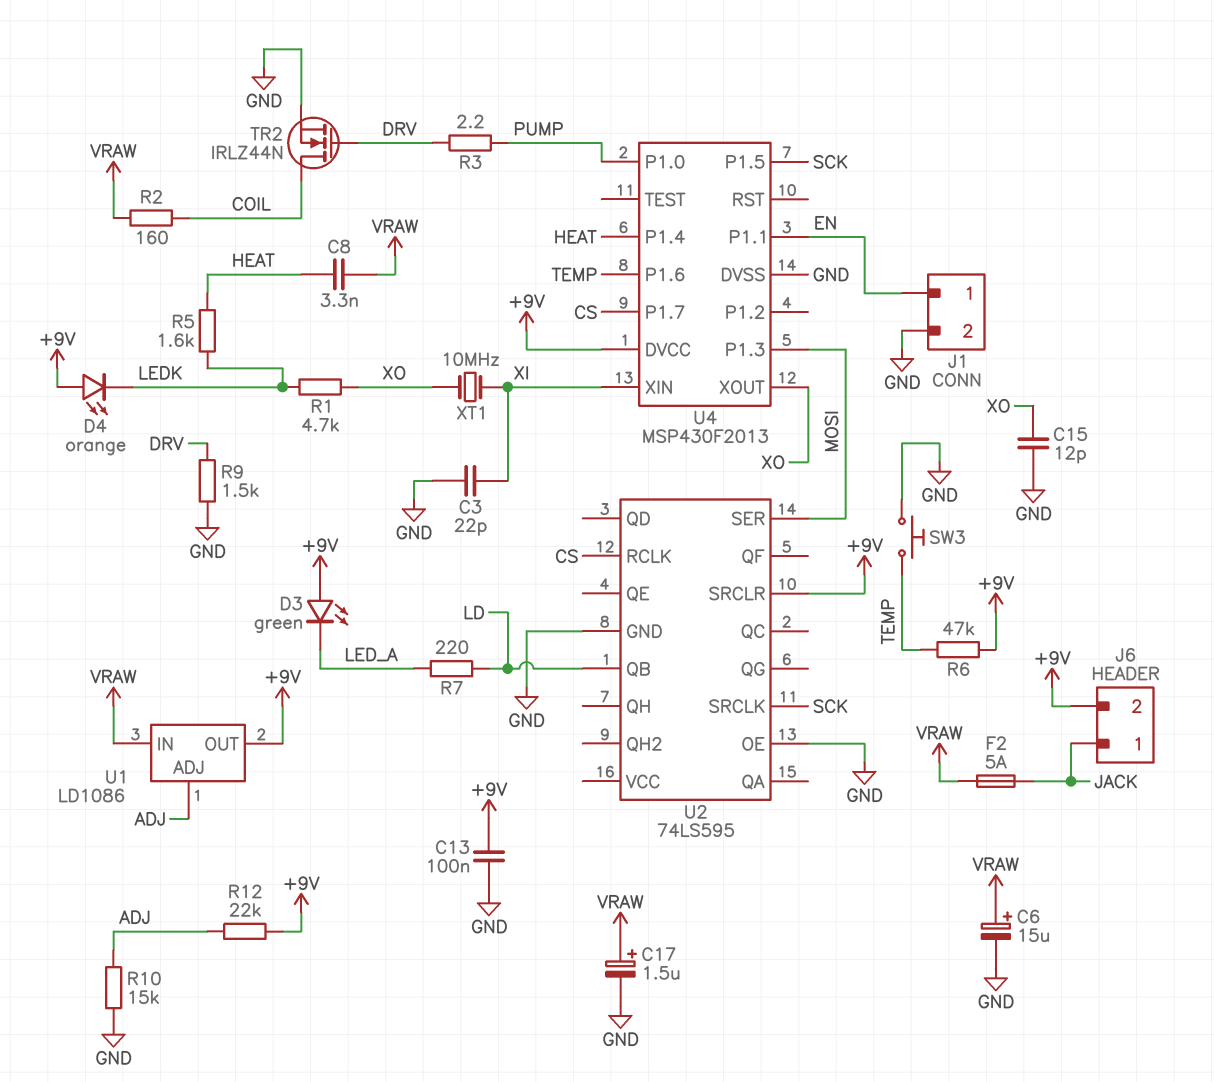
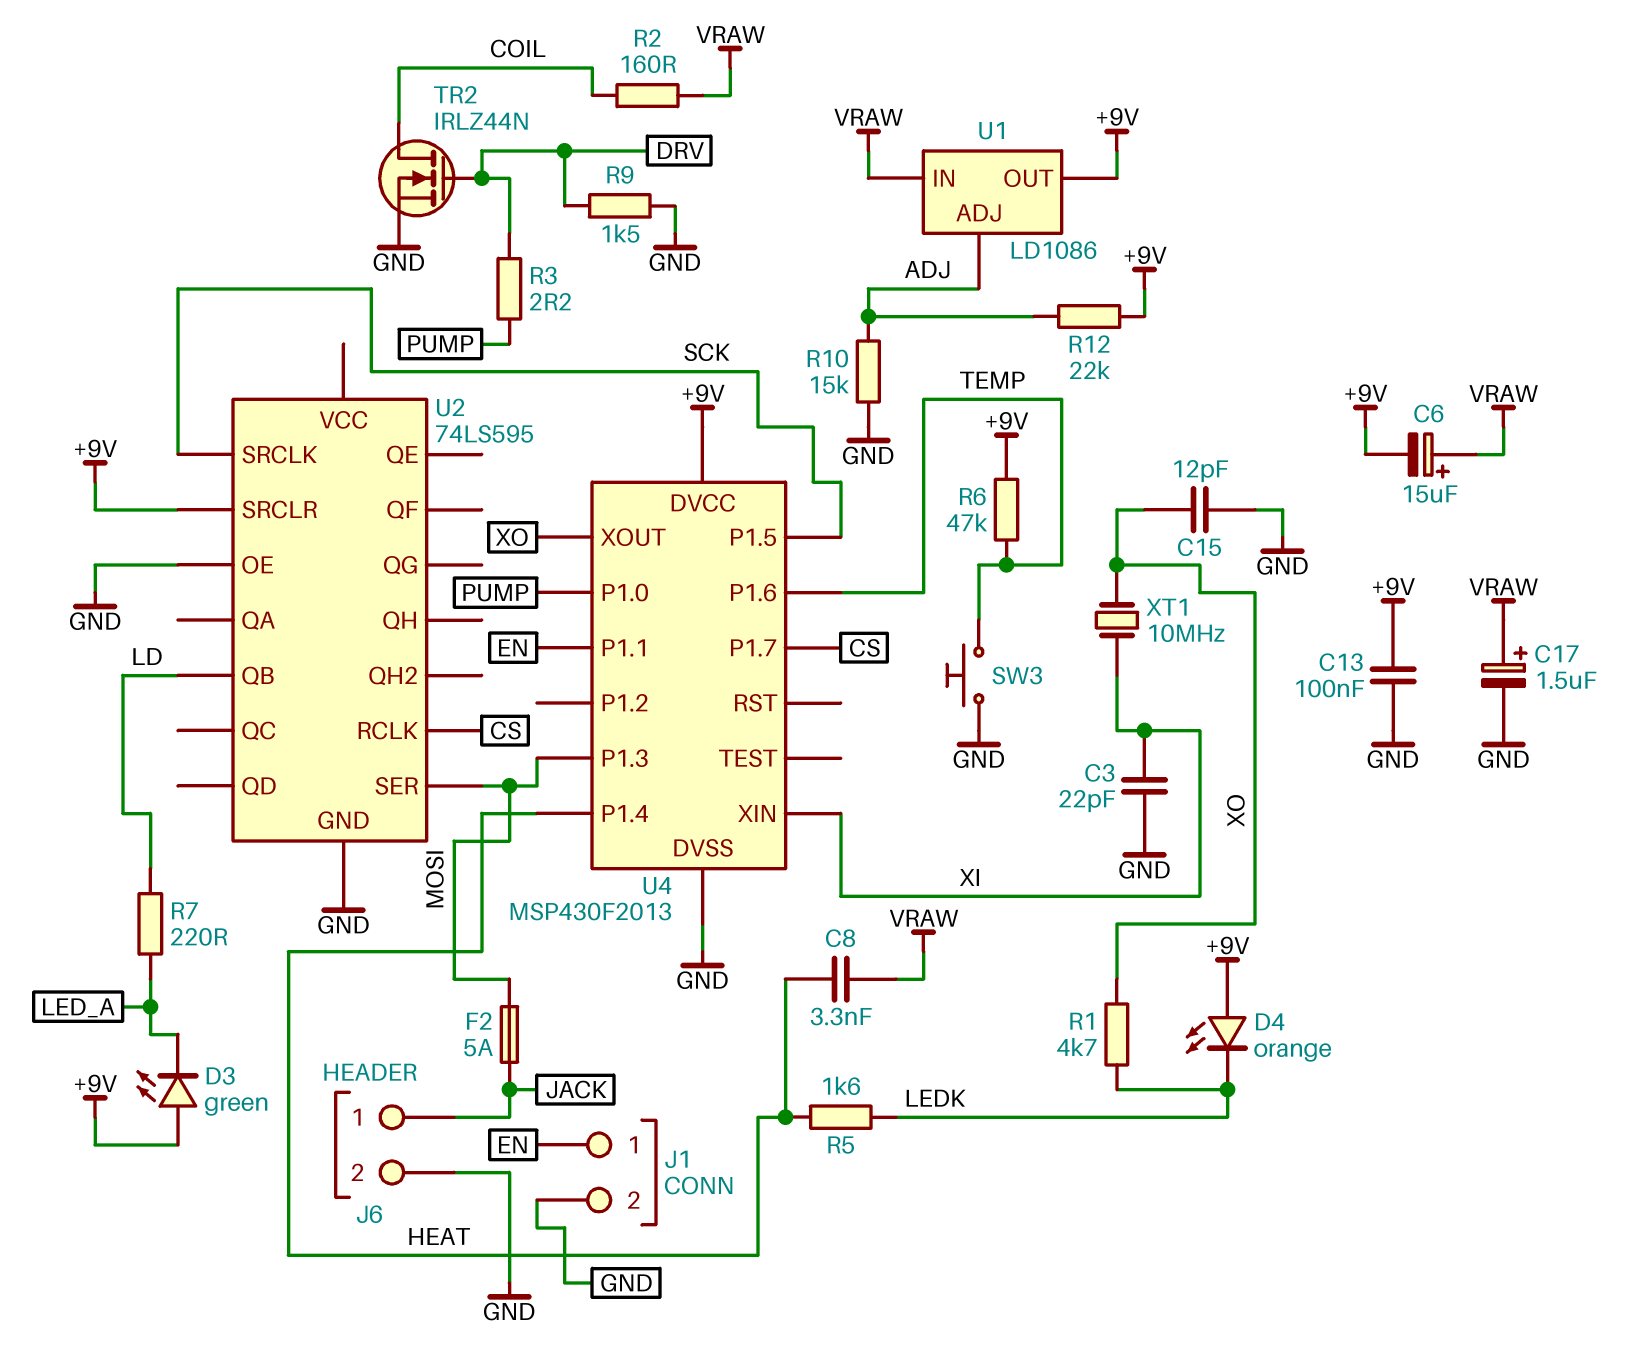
C6: 15uF (plus VRAW, minus GND) -> 15uF (plus VRAW, minus +9V)
F2: 5A (JACK, VRAW) -> 5A (JACK, MOSI)
J6 pin 2: +9V -> GND

